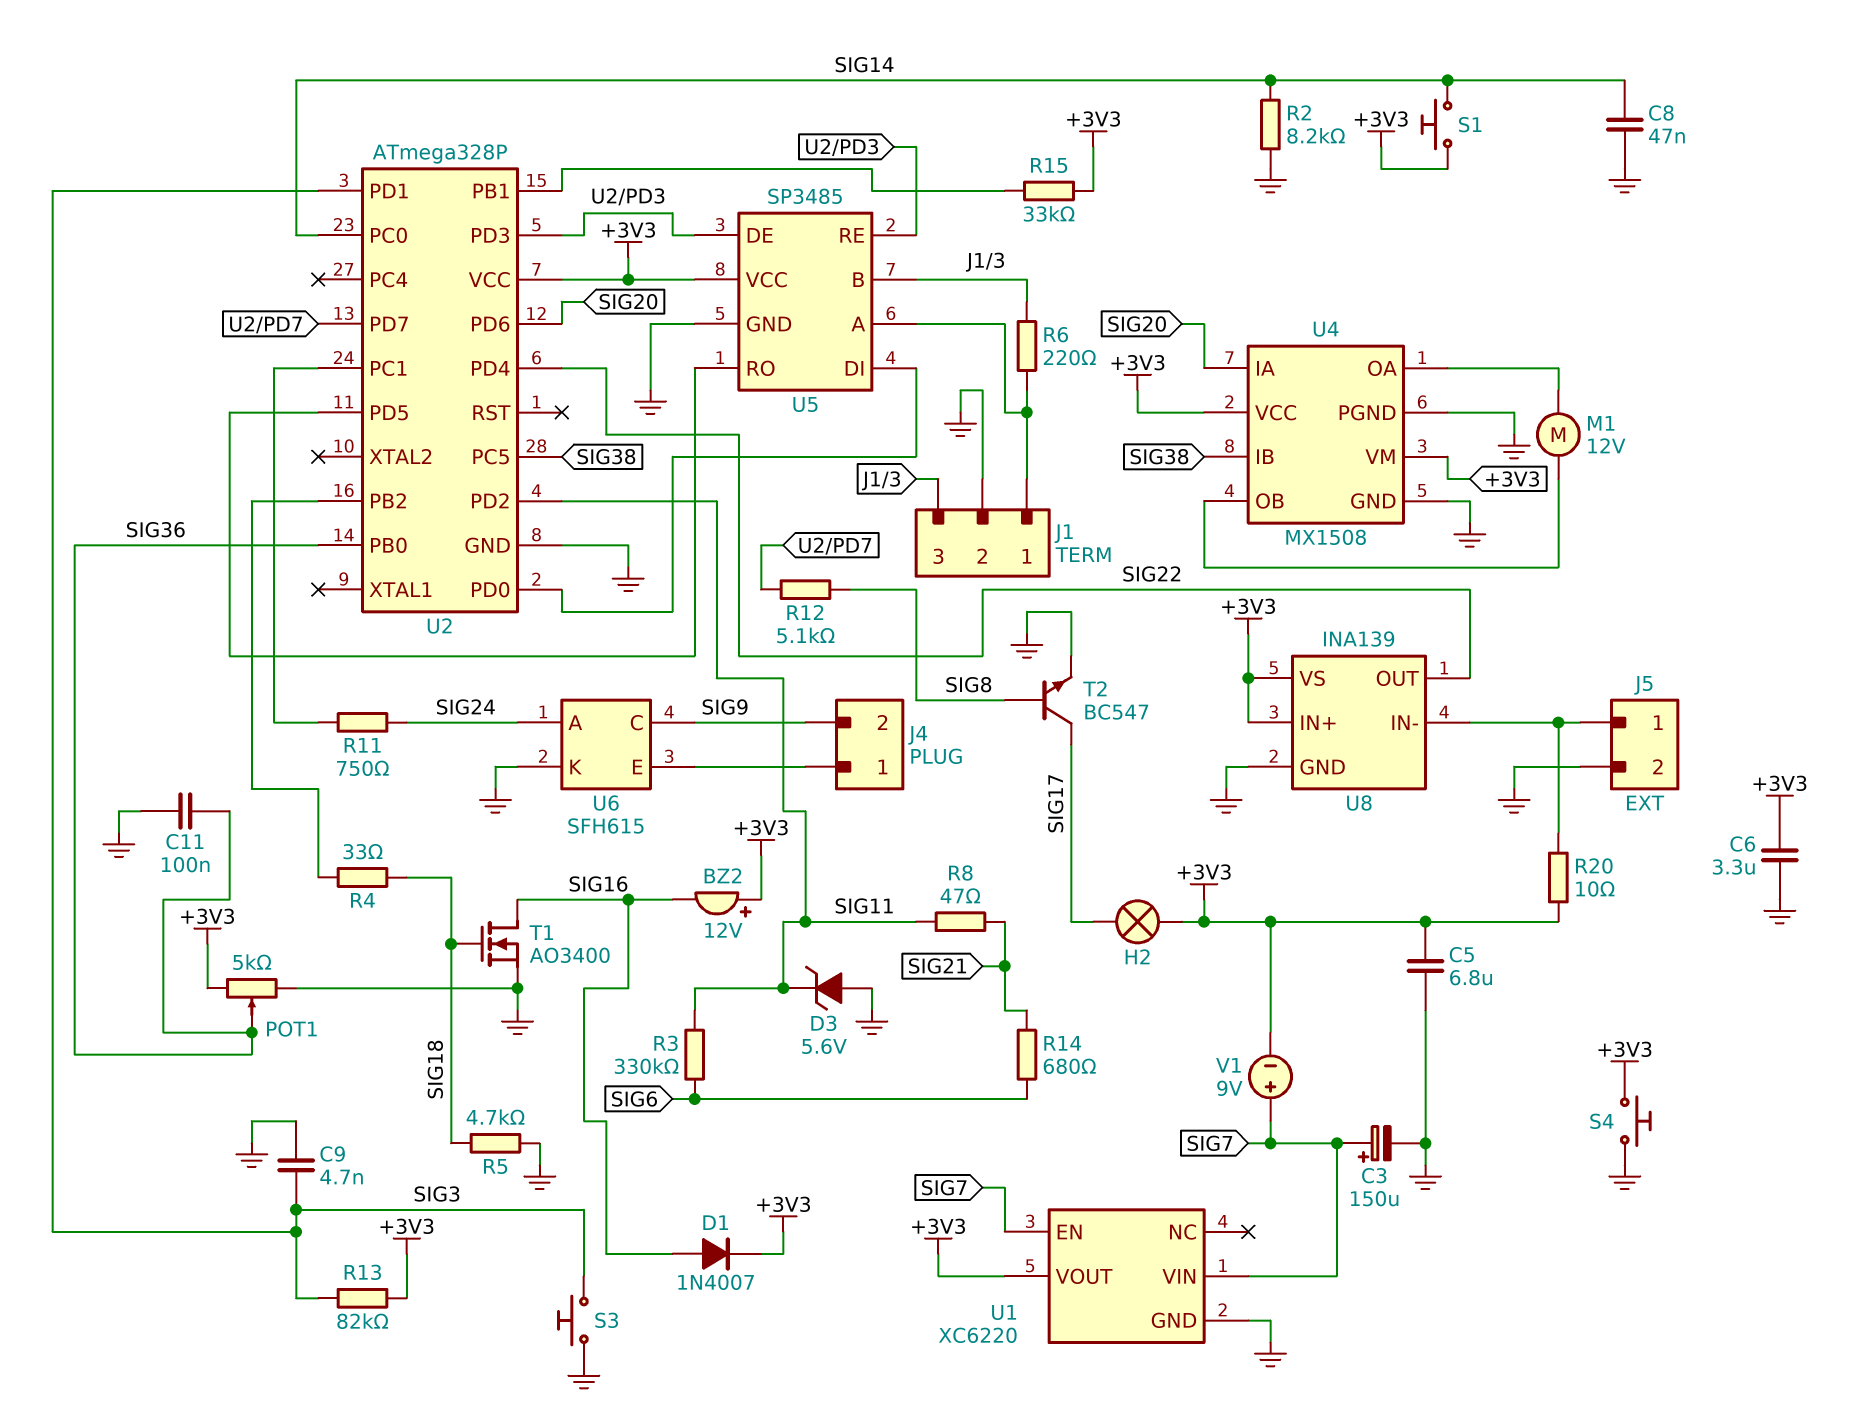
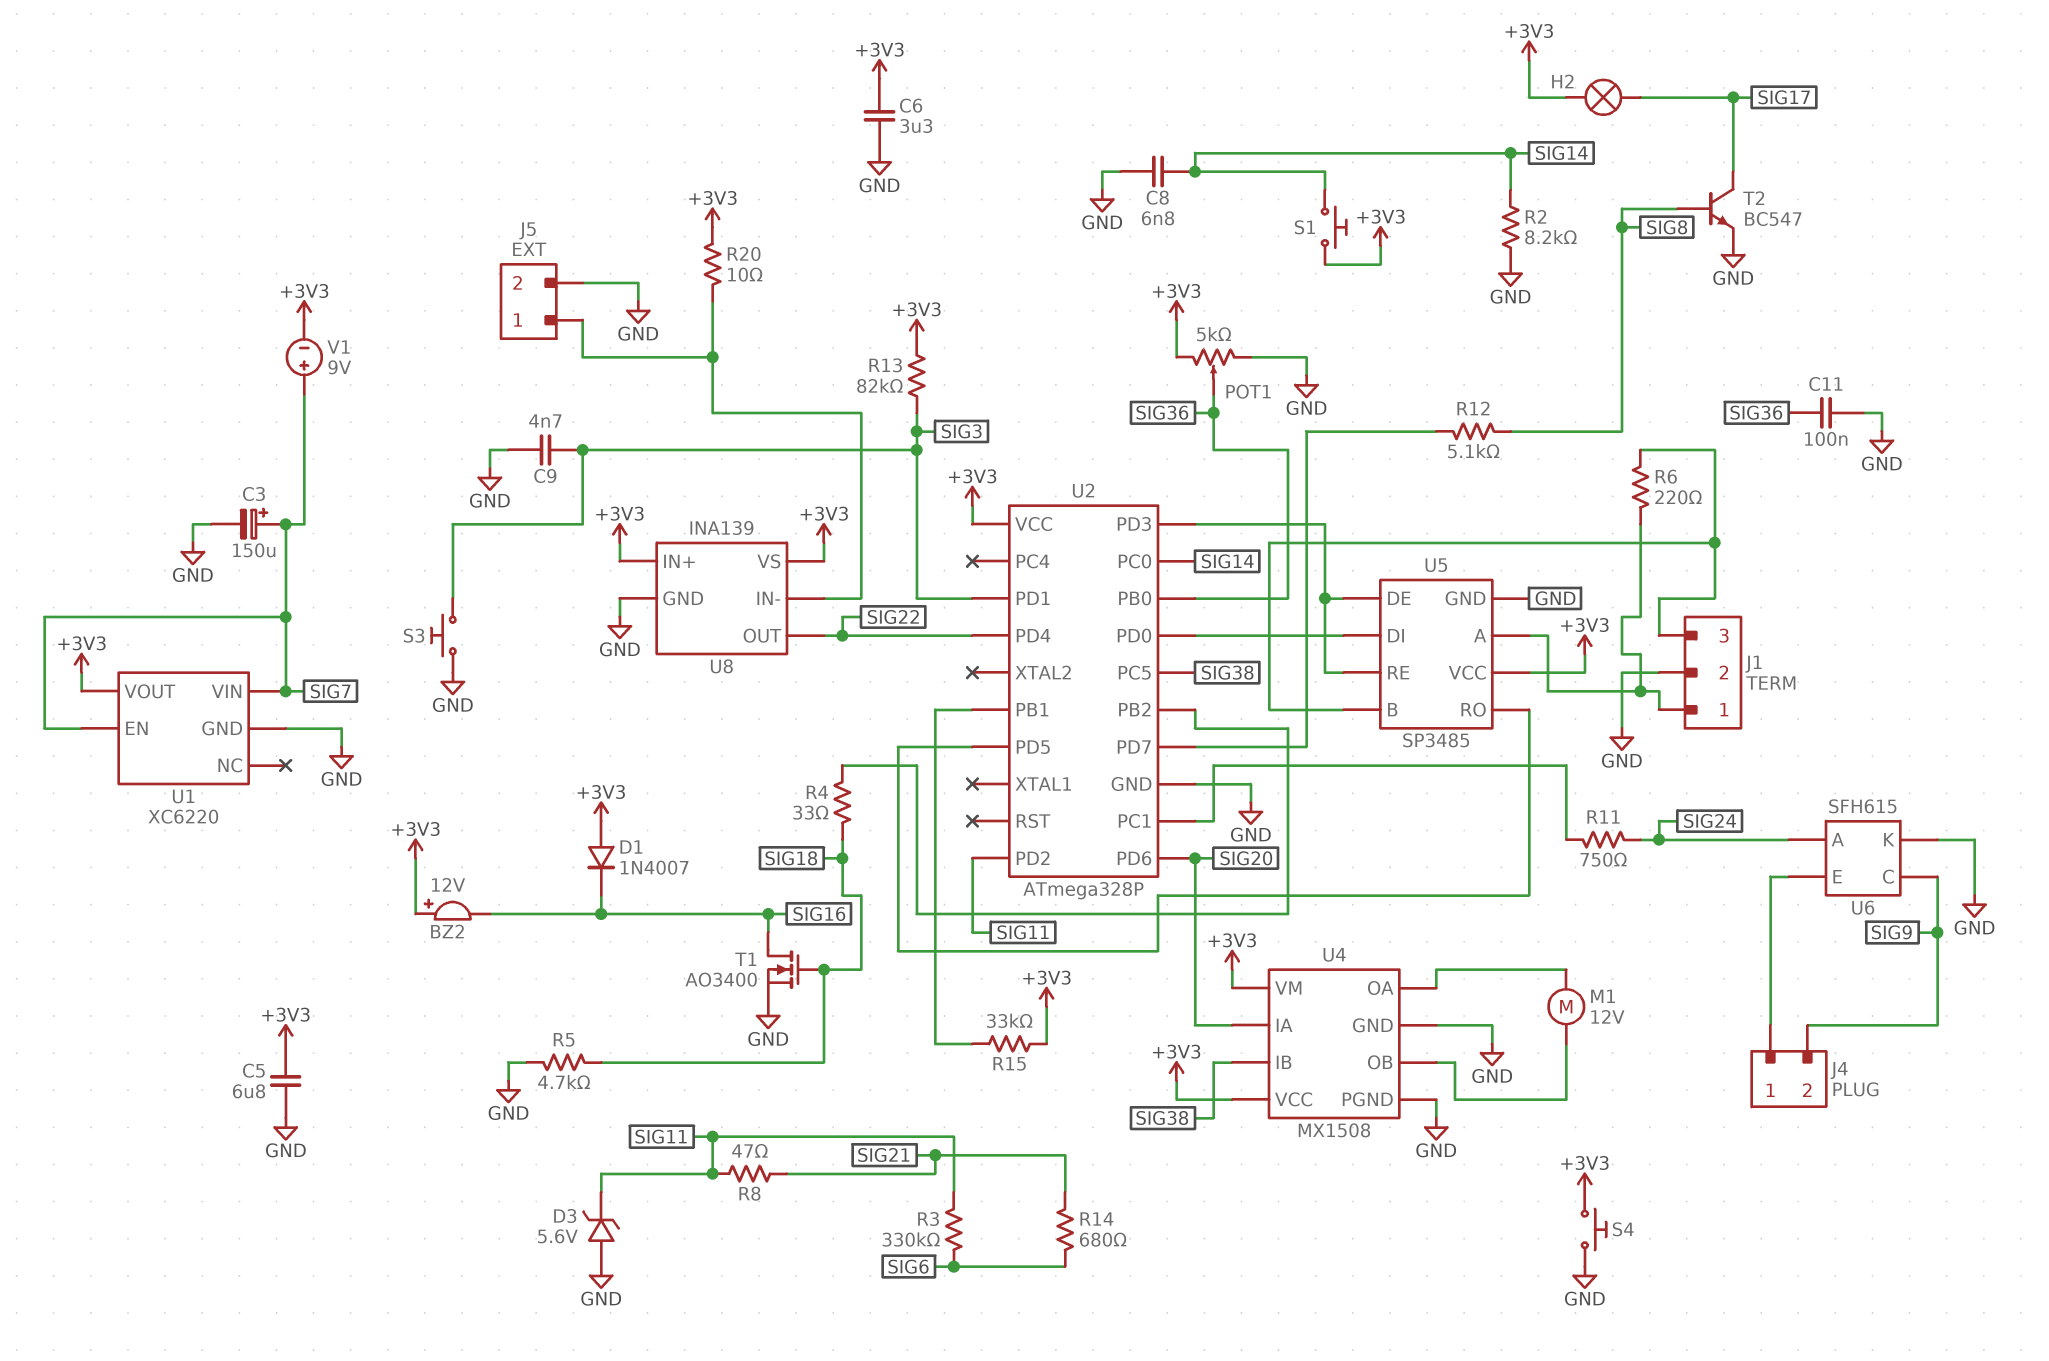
C8: 47nF (GND, SIG14) -> 6.8nF (GND, SIG14)
D1: diode 1N4007 (A SIG16, K +3V3) -> diode 1N4007 (A +3V3, K SIG16)

